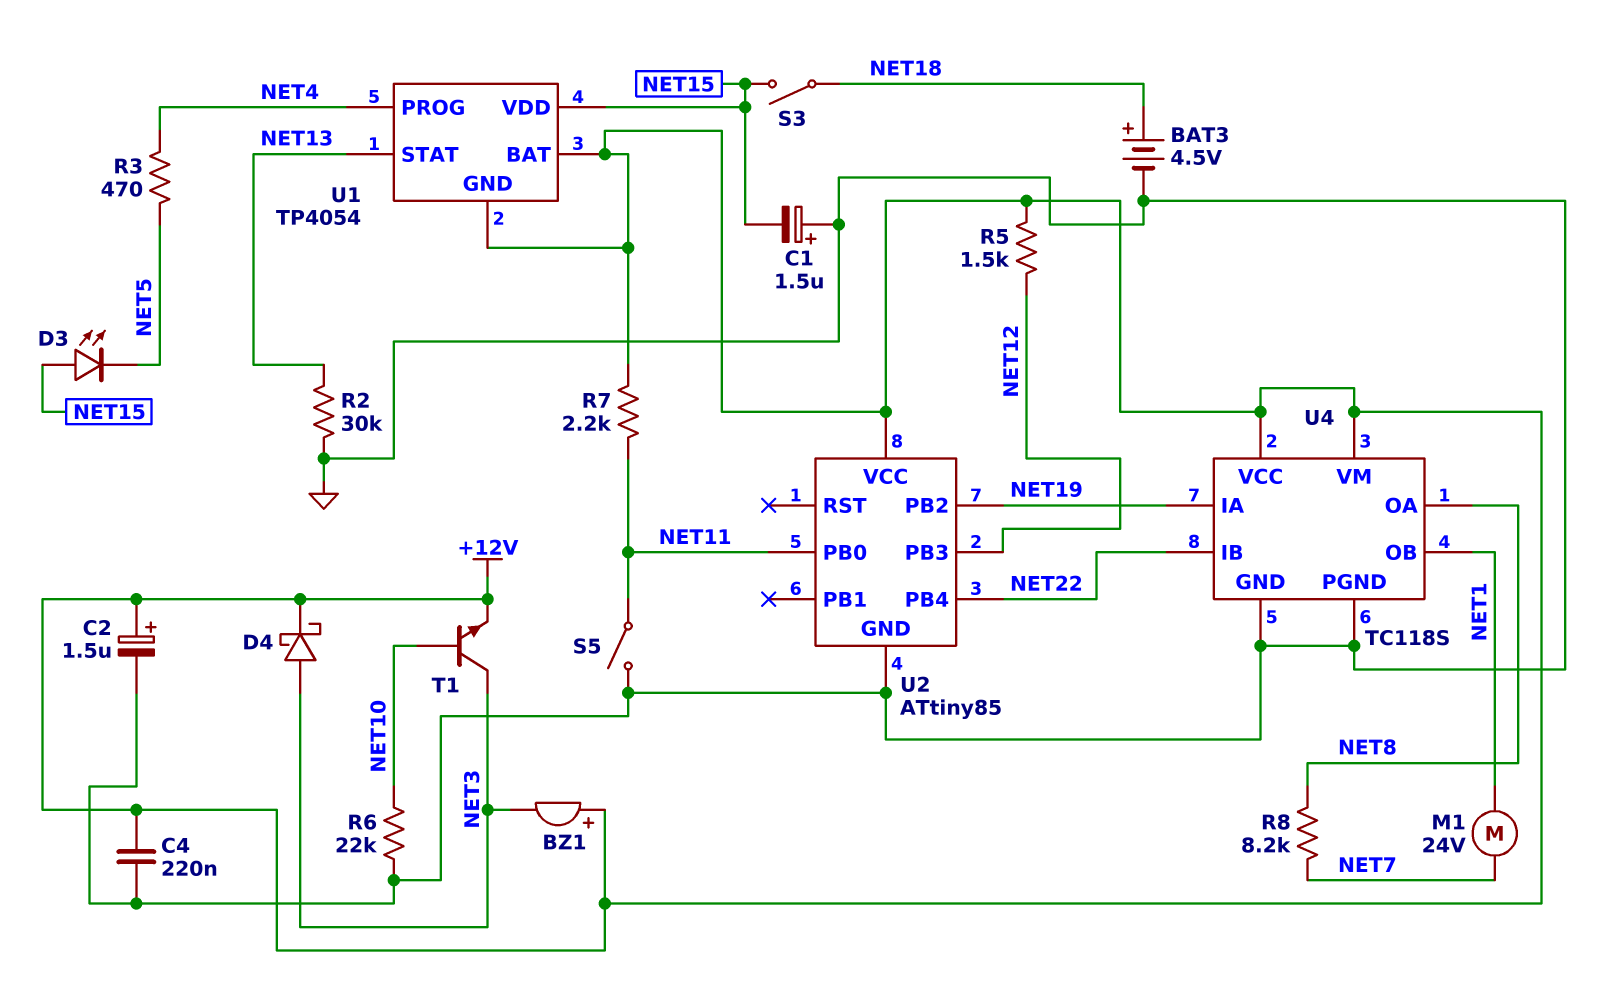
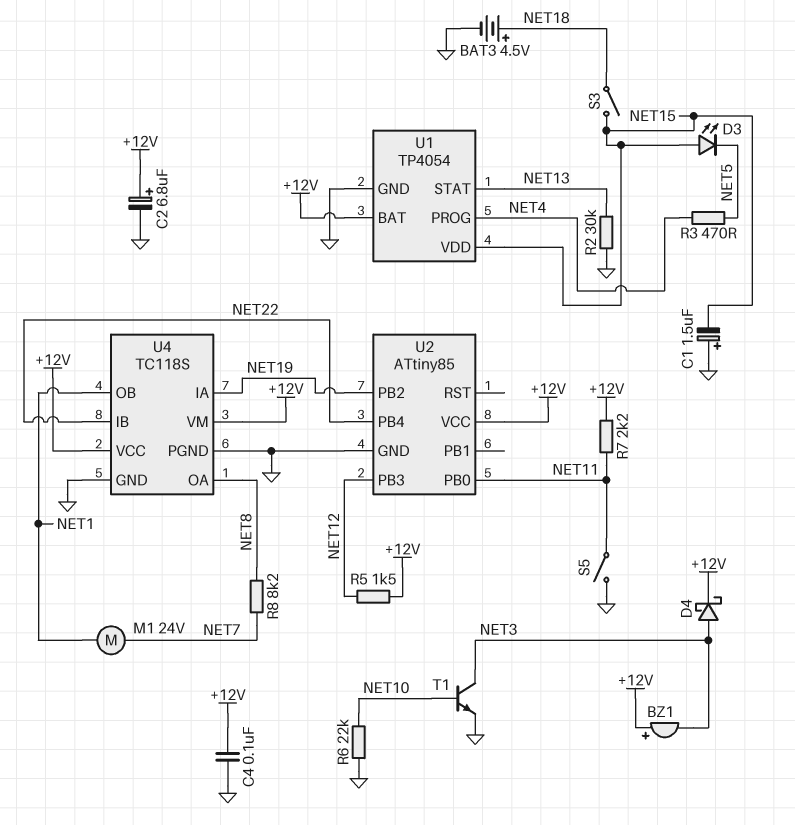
C2: 1.5uF (plus +12V, minus GND) -> 6.8uF (plus +12V, minus GND)
C4: 220nF (+12V, GND) -> 100nF (+12V, GND)
T1: NPN (B NET10, C NET3, E +12V) -> NPN (B NET10, C NET3, E GND)
U1 pin GND: +12V -> GND

